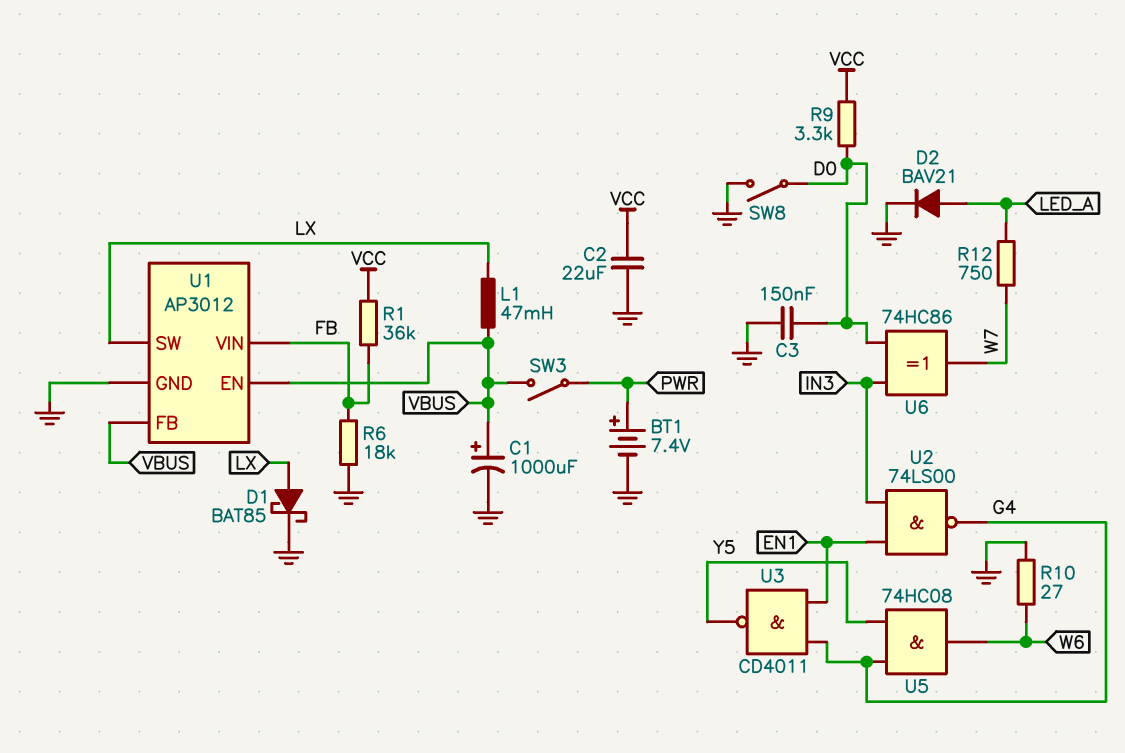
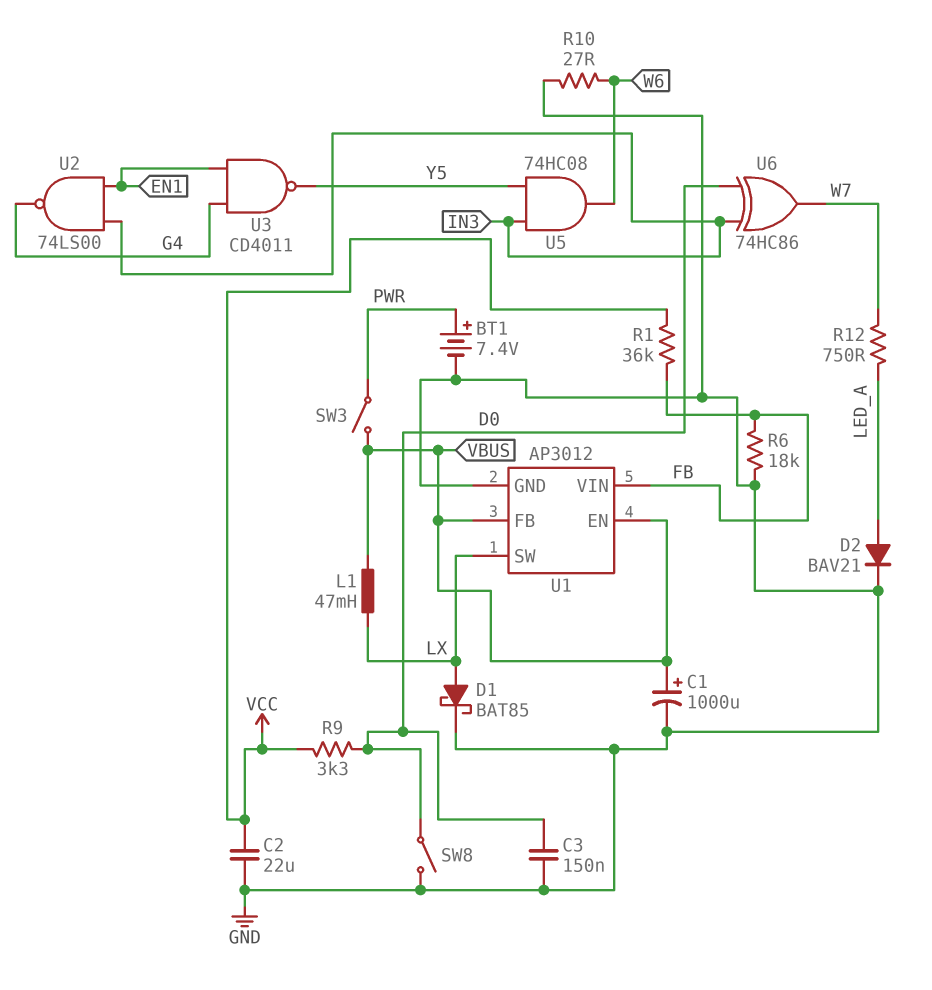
U5: AND 74HC08 (in G4, in Y5, out W6) -> AND 74HC08 (in IN3, in Y5, out W6)

